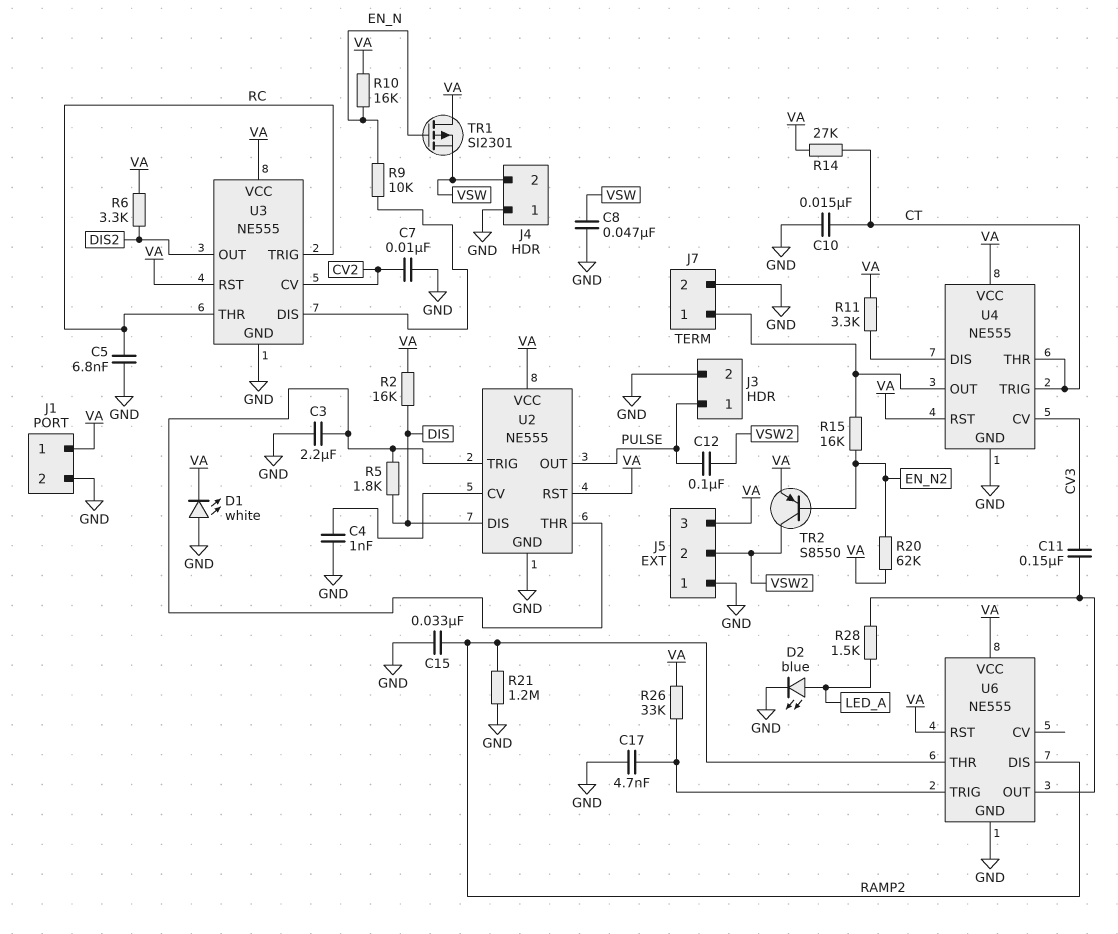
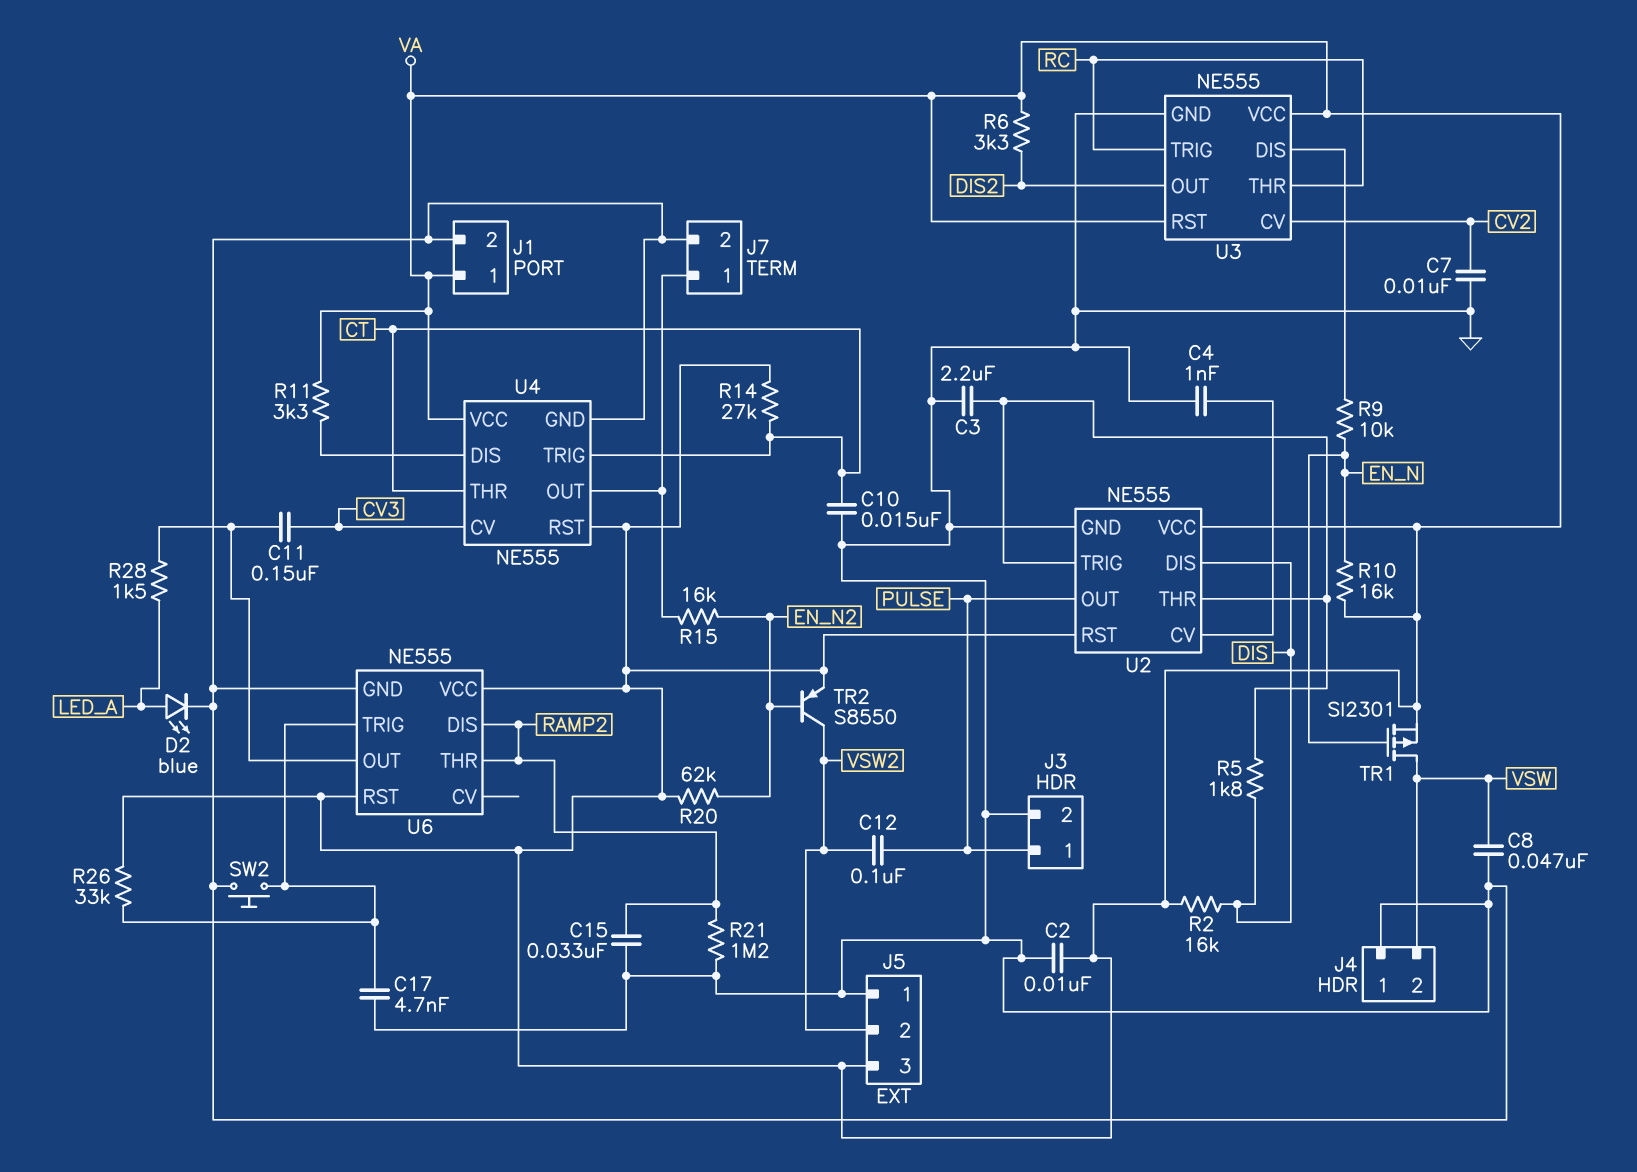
C2: none -> 10nF (GND, VA)
C5: 6.8nF (GND, RC) -> none
D1: LED white (A GND, K VA) -> none
SW2: none -> button (GND, U6/TRIG)
TR1: PMOS SI2301 (G EN_N, D VA, S VSW) -> PMOS SI2301 (G EN_N, D VSW, S VA)

